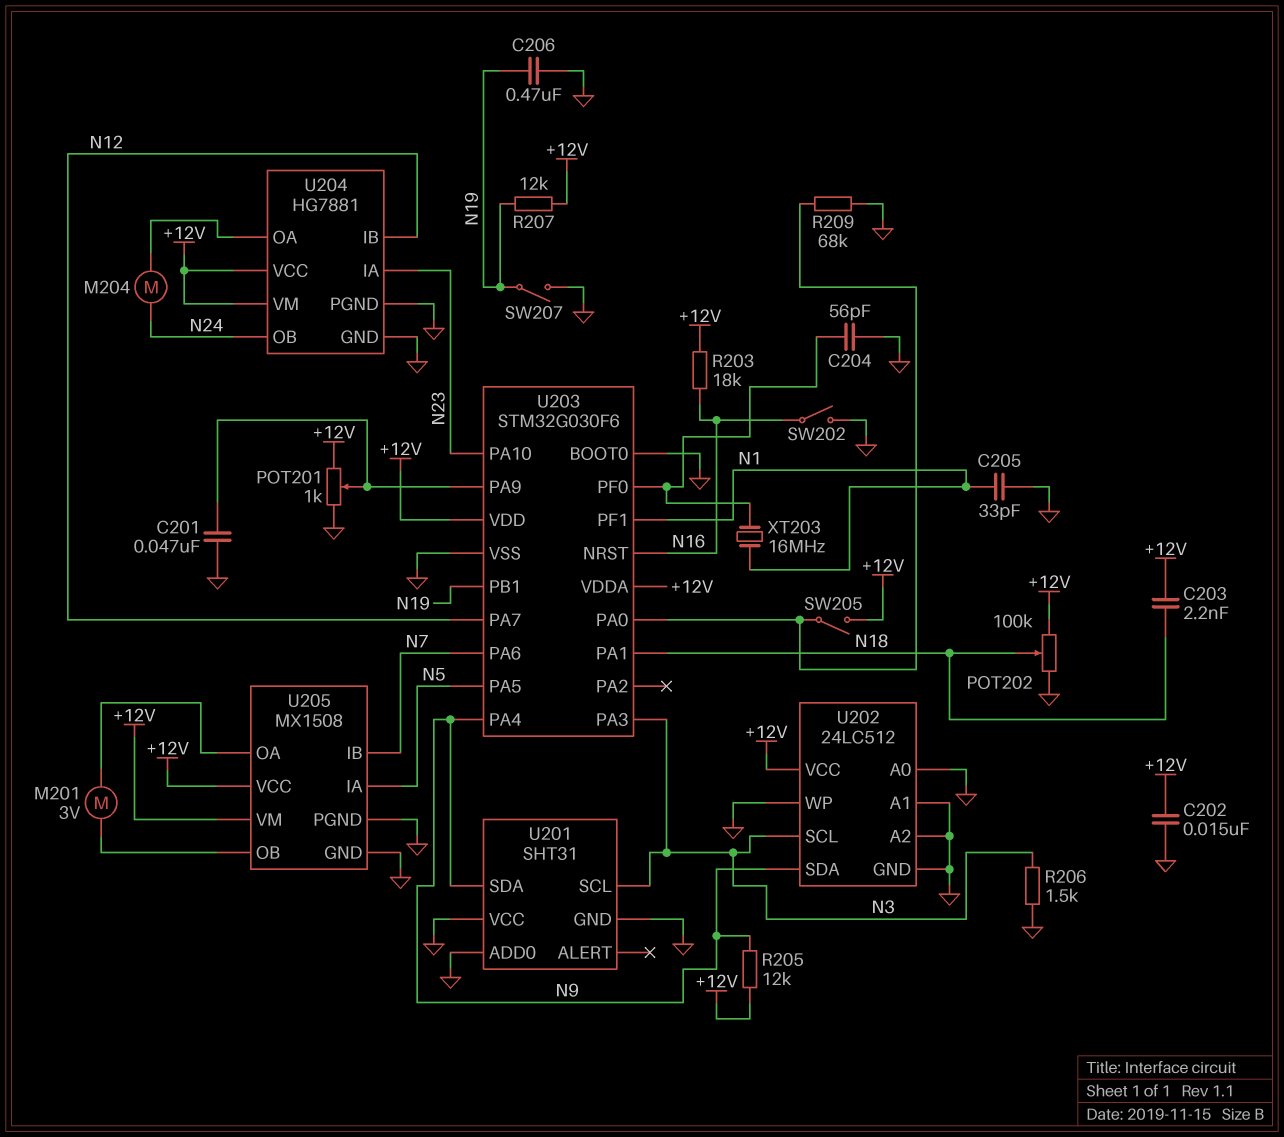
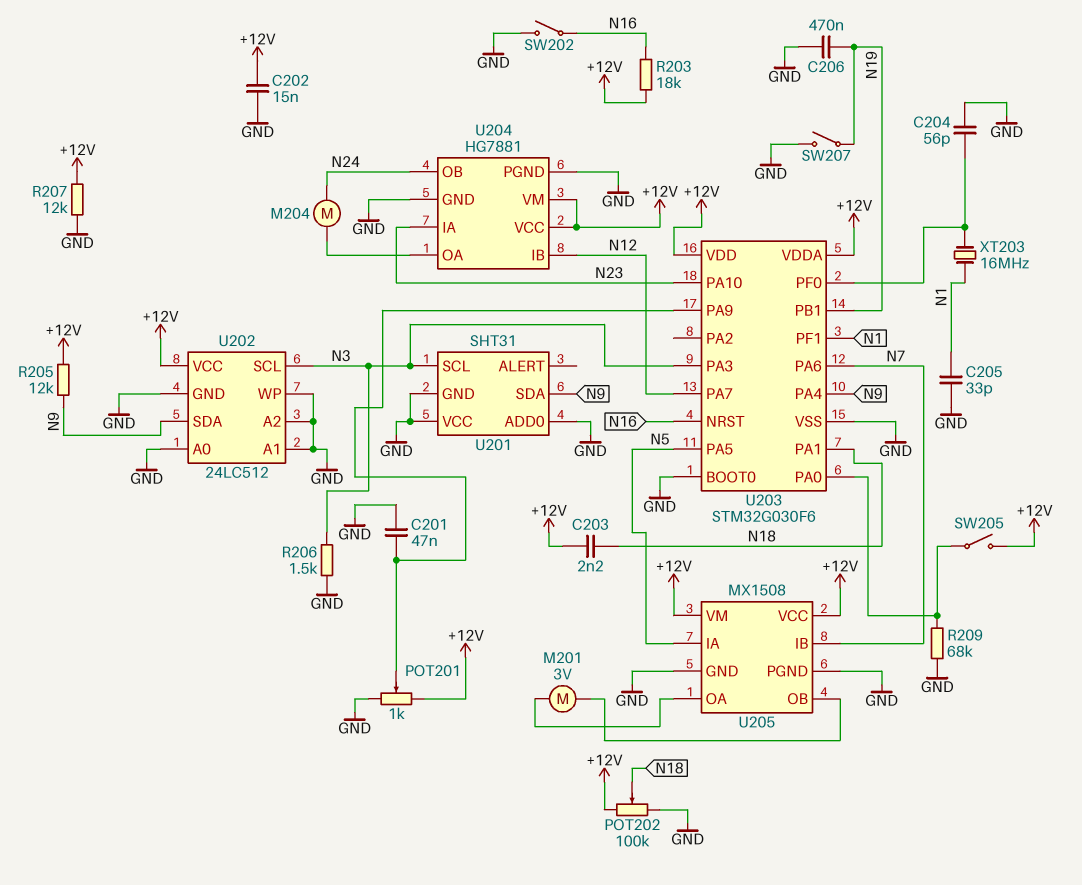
R207: 12k (+12V, N19) -> 12k (+12V, GND)

